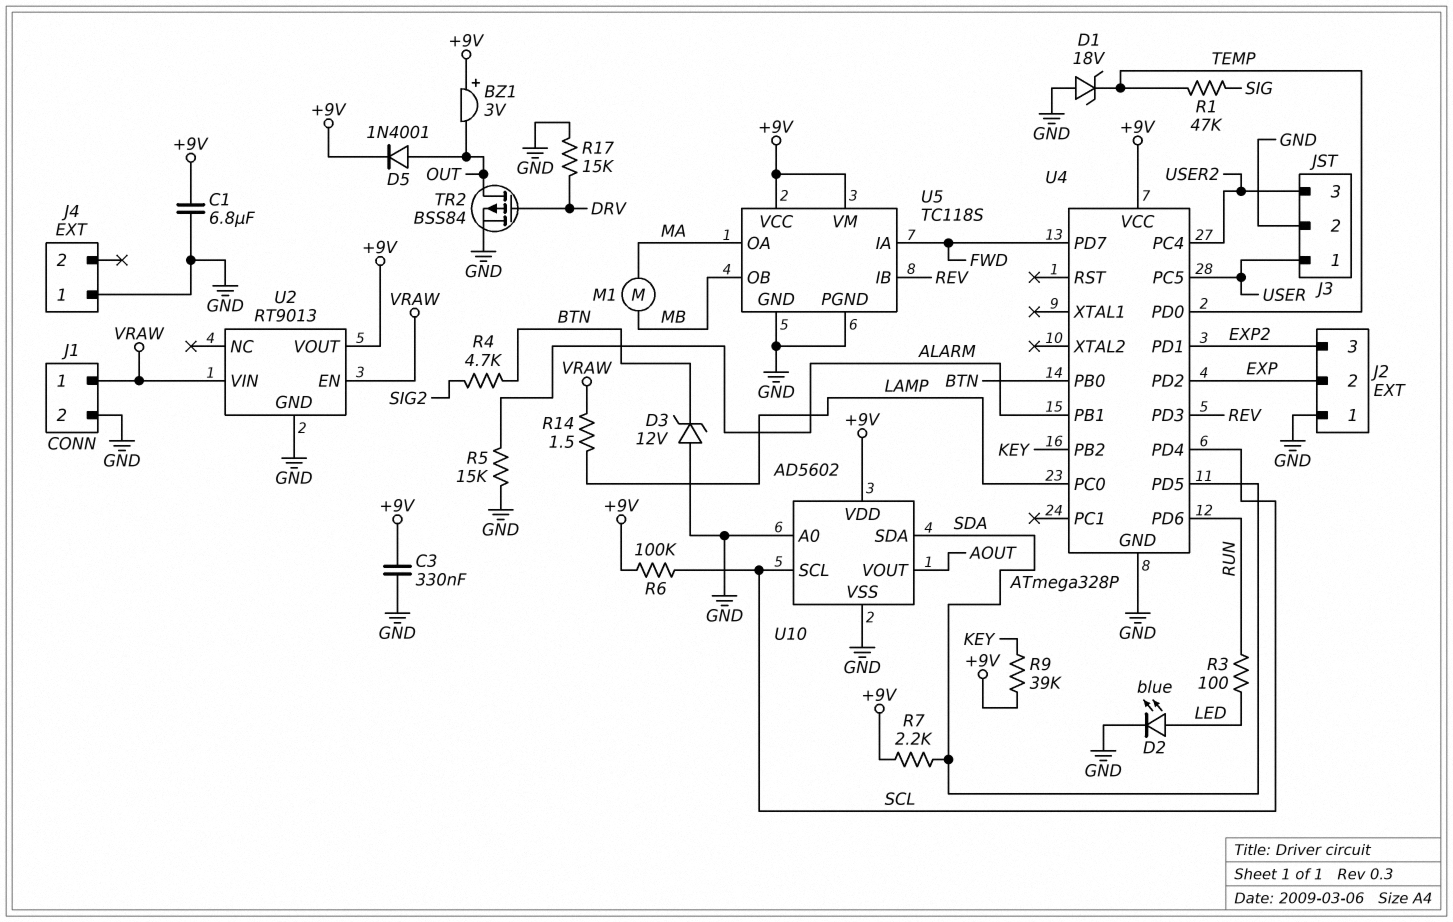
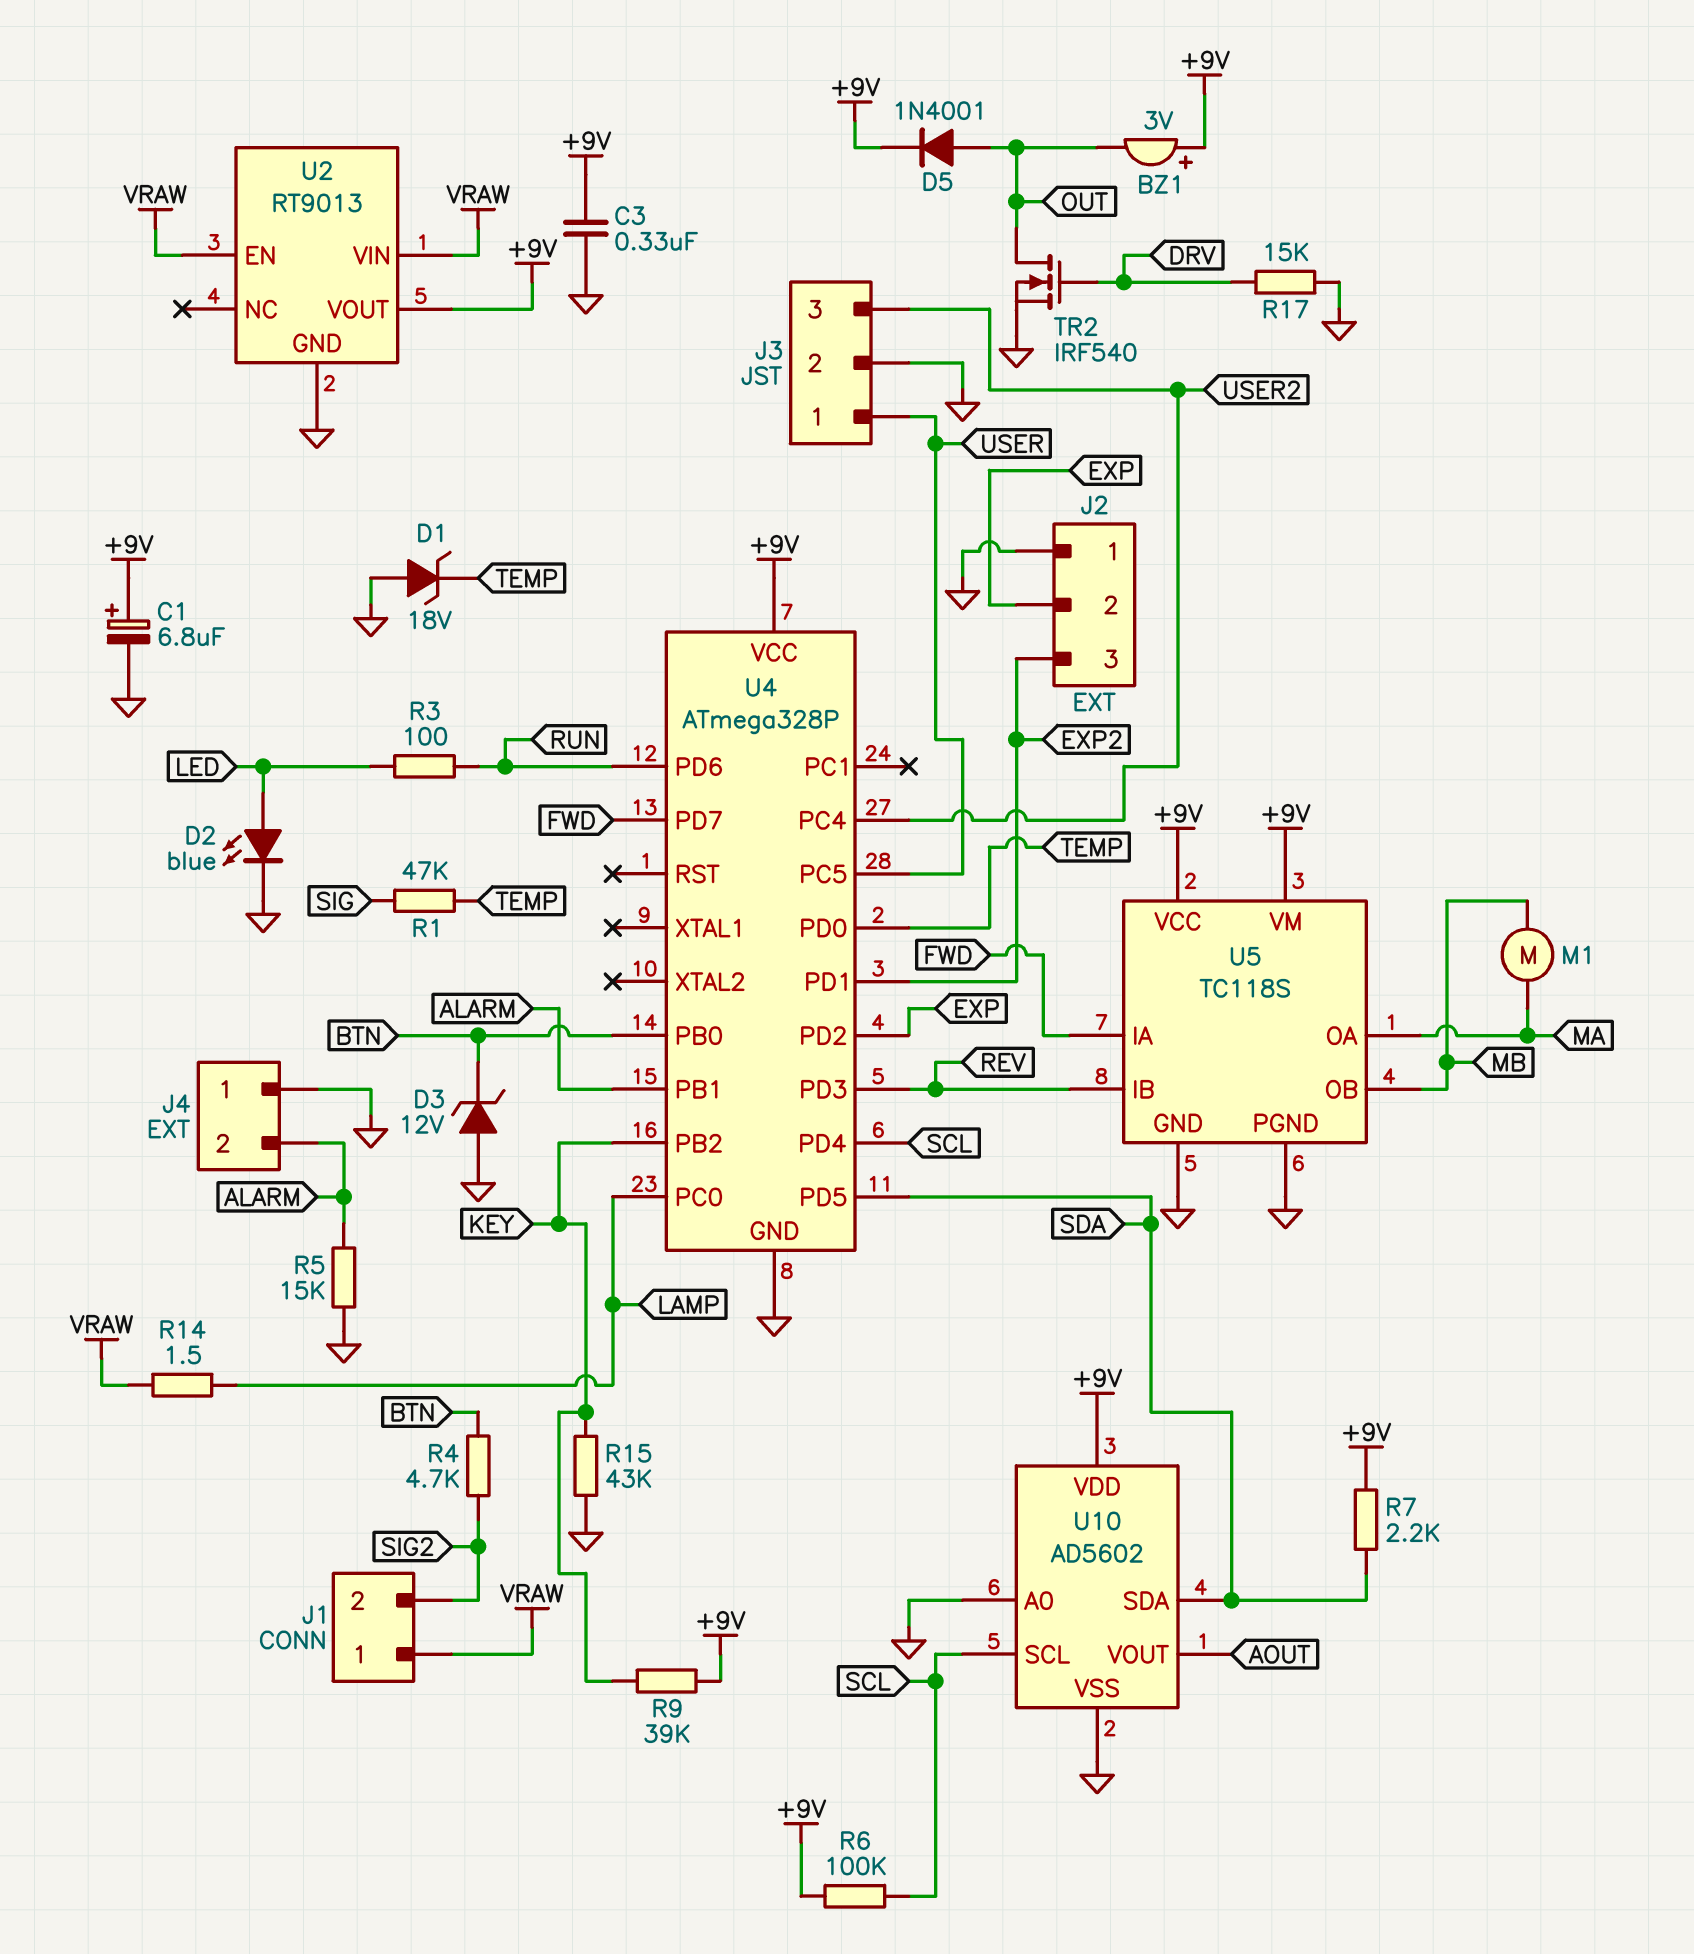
C1: 6.8uF (+9V, GND) -> 6.8uF (plus +9V, minus GND)
J1 pin 2: GND -> SIG2
J4 pin 2: none -> ALARM
R15: none -> 43k (GND, KEY)
TR2: PMOS BSS84 (G DRV, D OUT, S GND) -> NMOS IRF540 (G DRV, D OUT, S GND)

